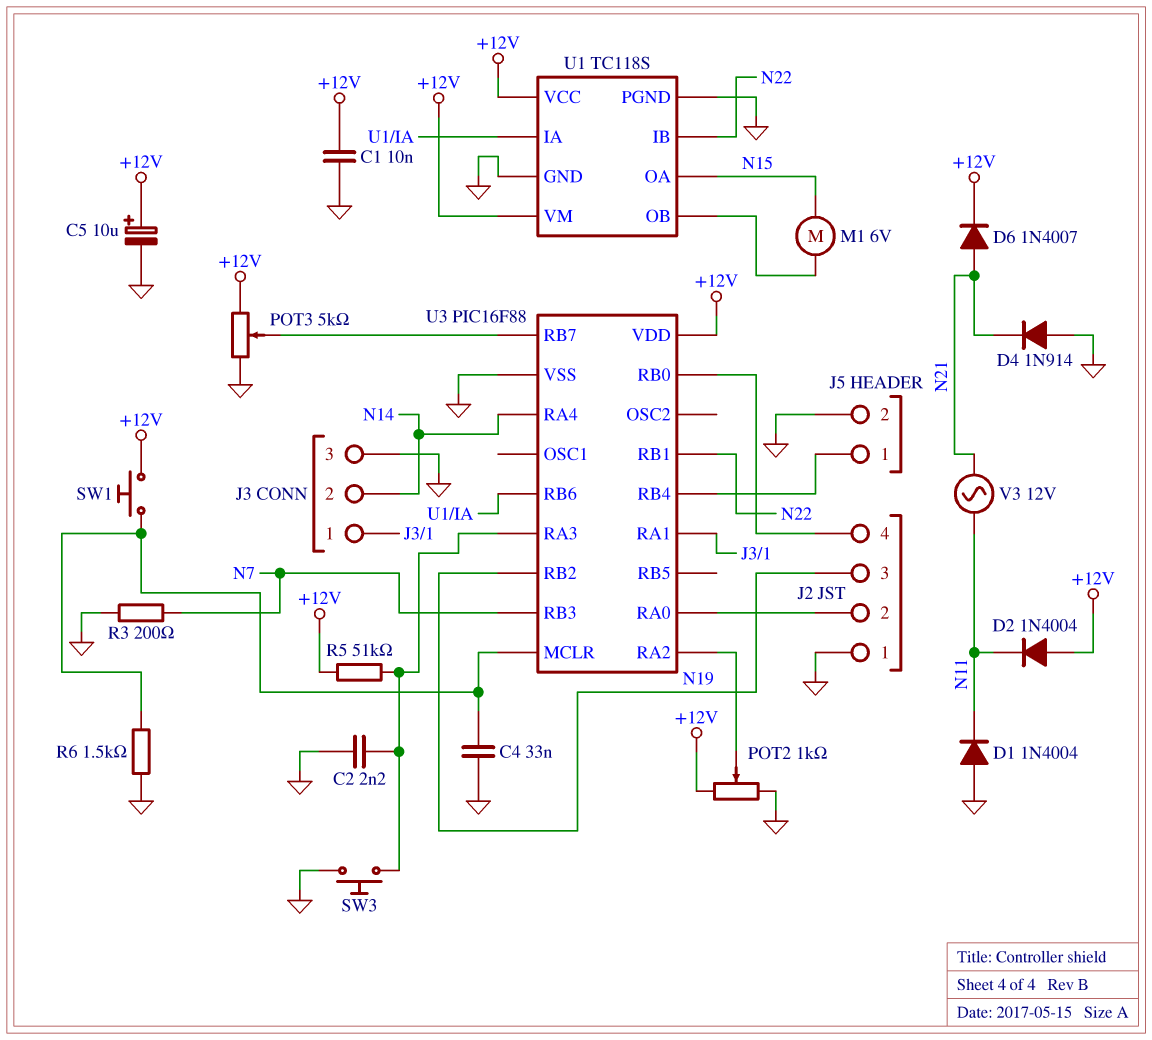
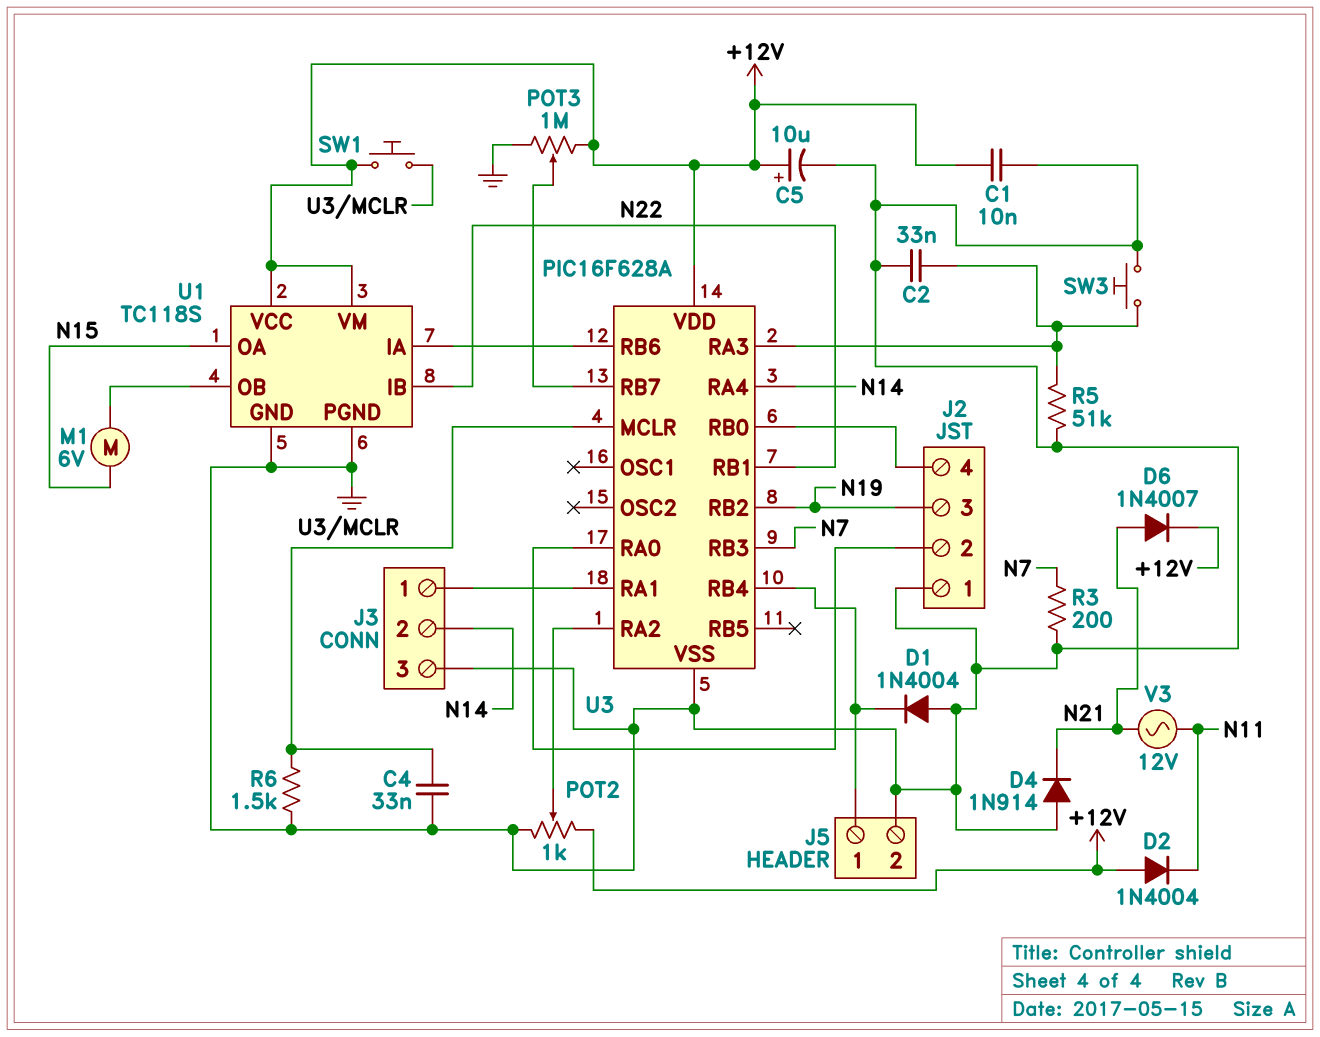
C2: 2.2nF (GND, U3/RA3) -> 33nF (GND, U3/RA3)
D1: diode 1N4004 (A GND, K N11) -> diode 1N4004 (A GND, K J5/1)
POT3: 5k (+12V, GND, wiper U3/RB7) -> 1M (+12V, GND, wiper U3/RB7)
R5: 51k (+12V, U3/RA3) -> 51k (GND, U3/RA3)
U3: PIC16F88 -> PIC16F628A

